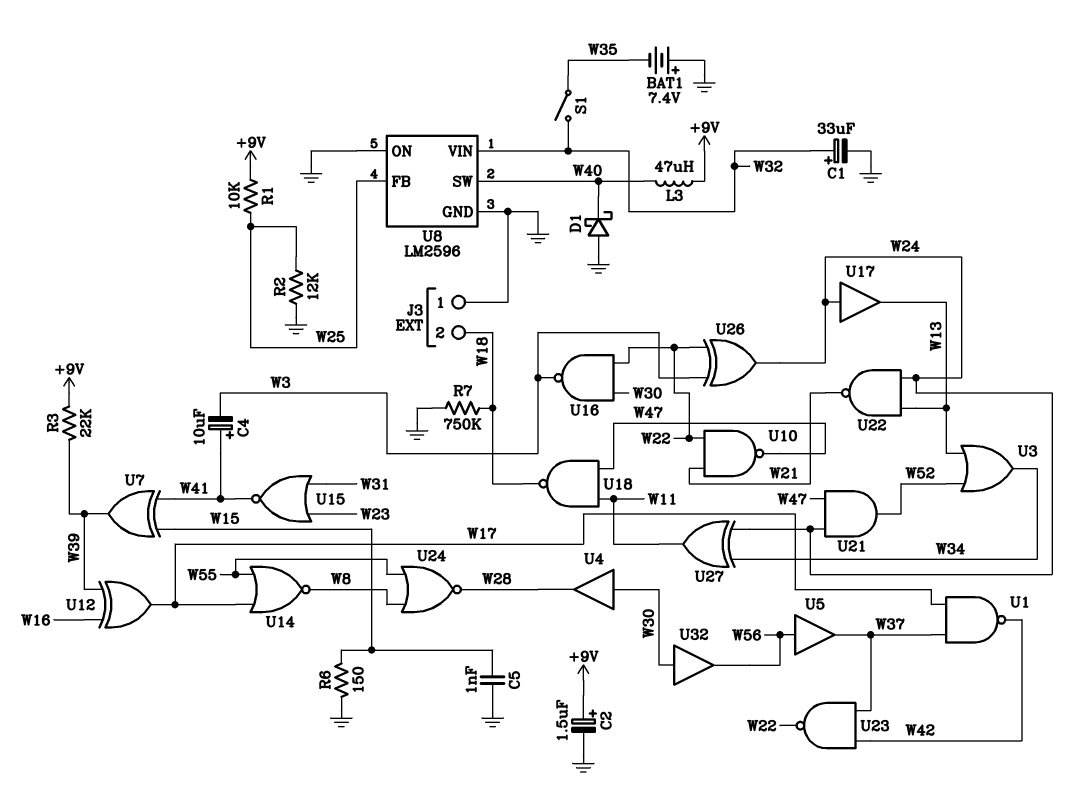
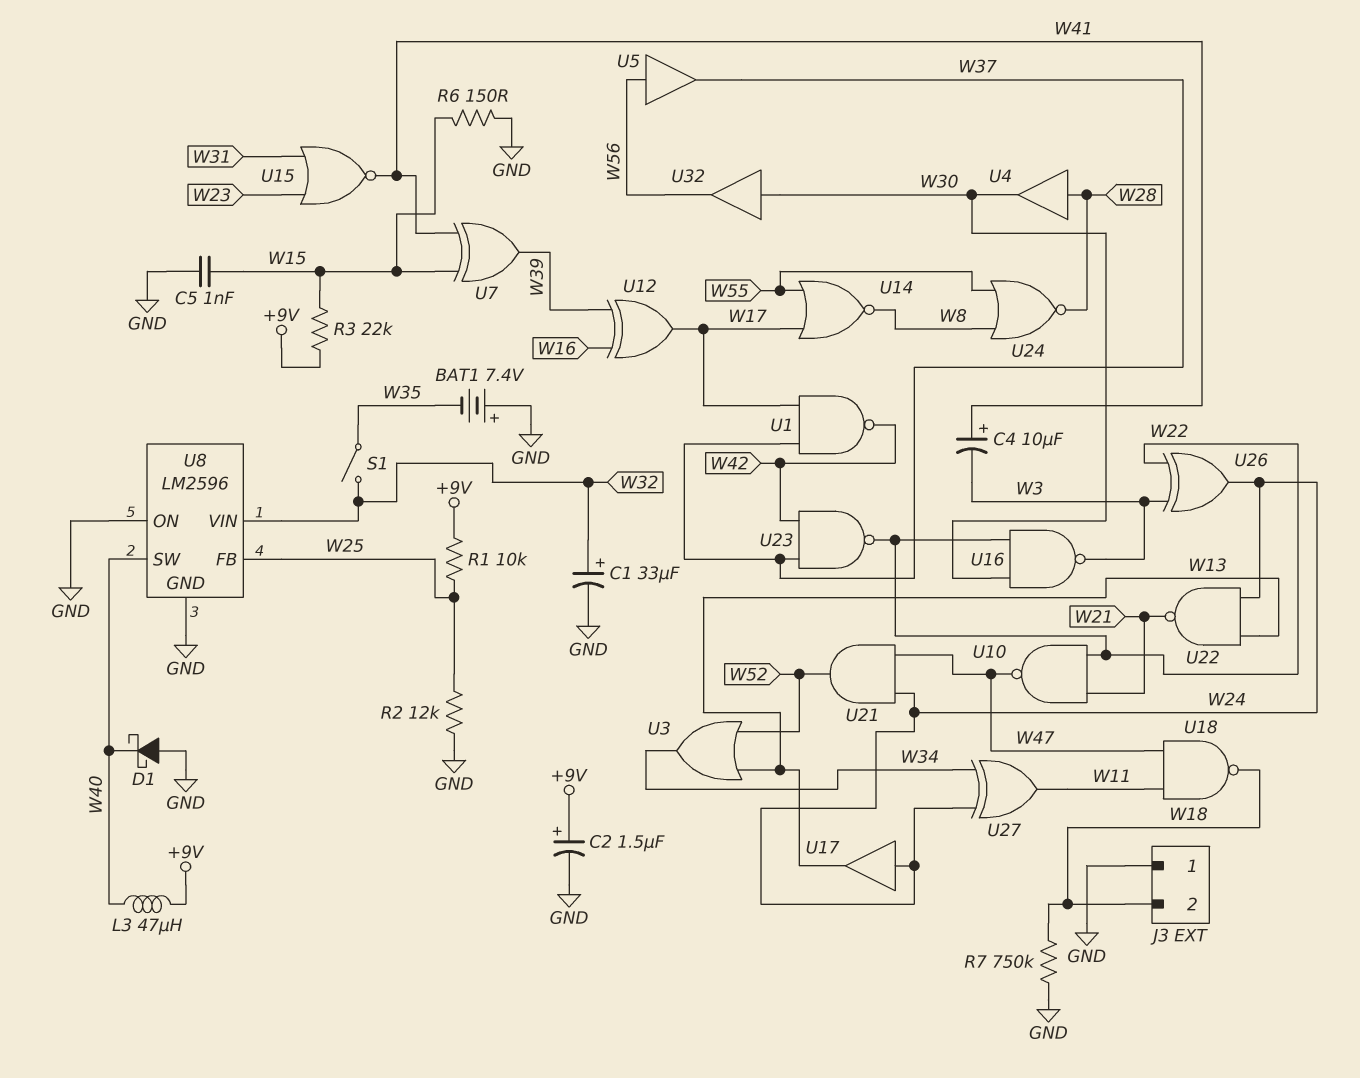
R3: 22k (+9V, W39) -> 22k (+9V, W15)
U4: buffer (in W30, out W28) -> buffer (in W28, out W30)

